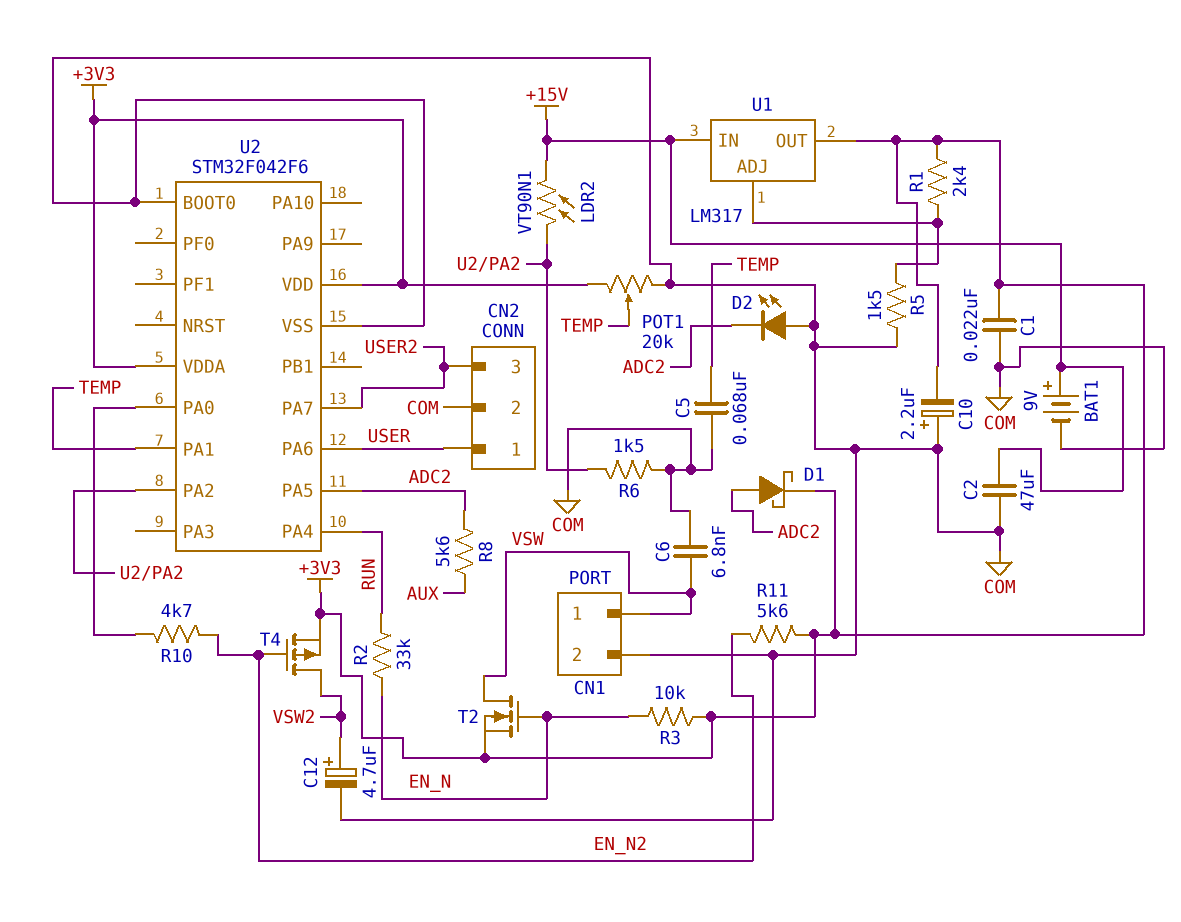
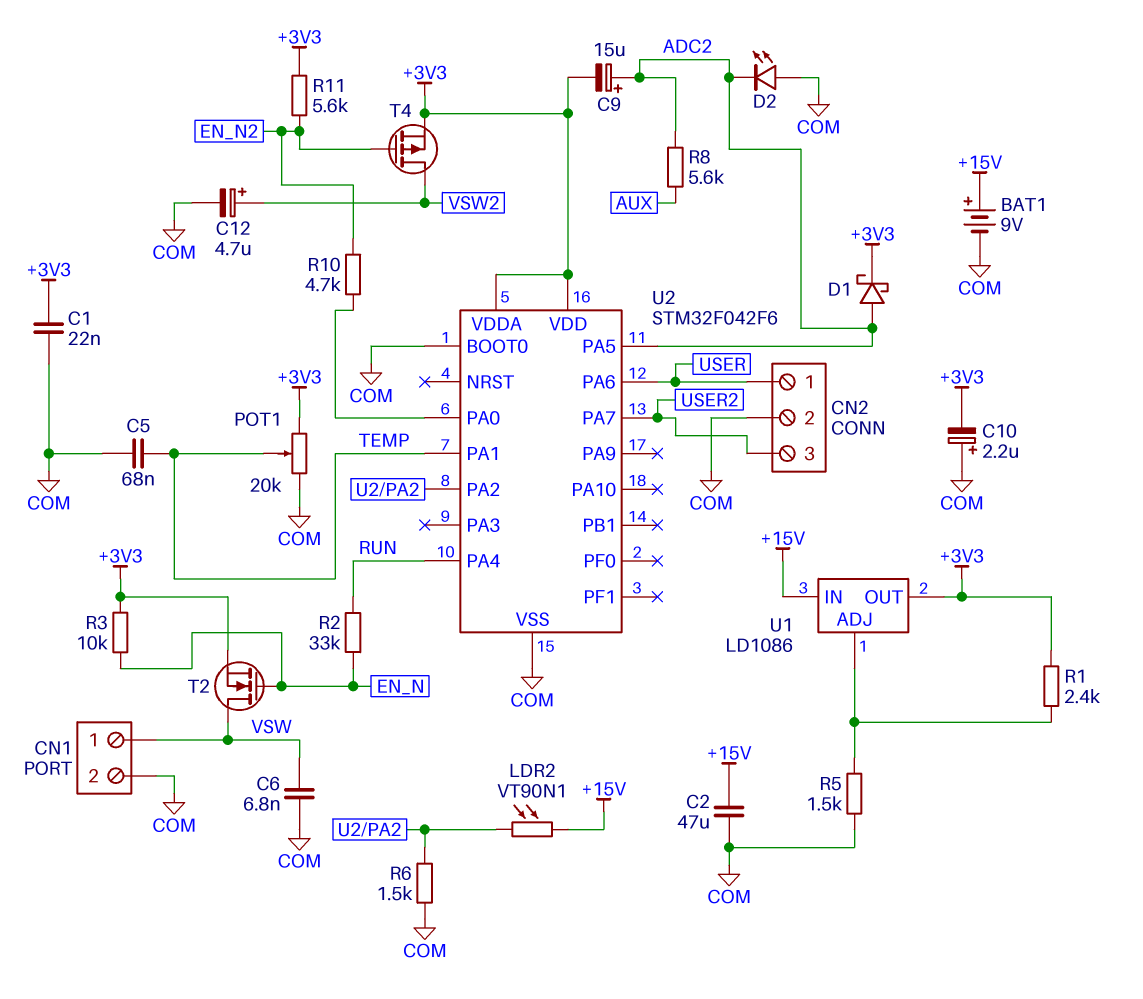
C9: none -> 15uF (plus ADC2, minus +3V3)
U1: LM317 -> LD1086

